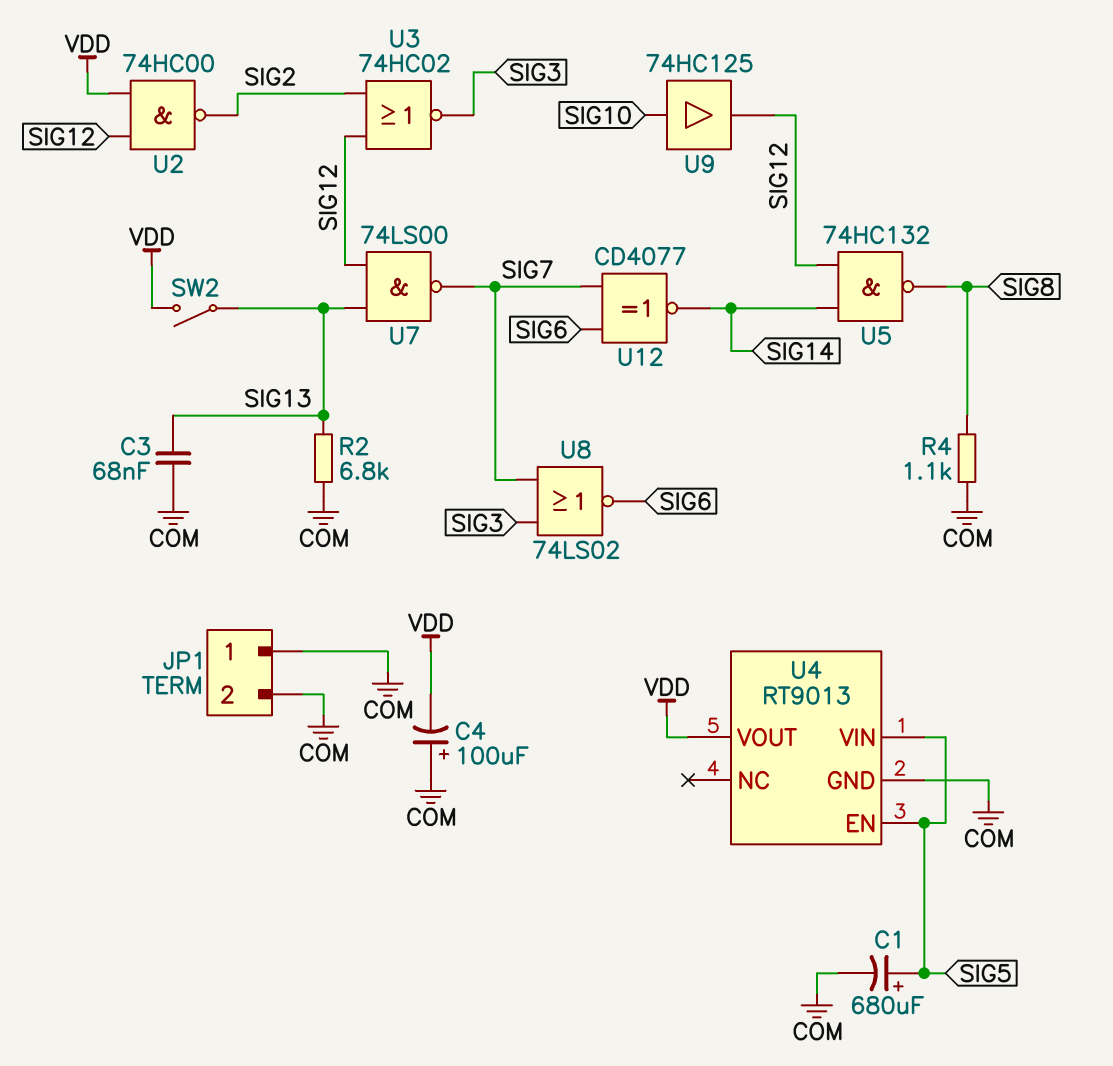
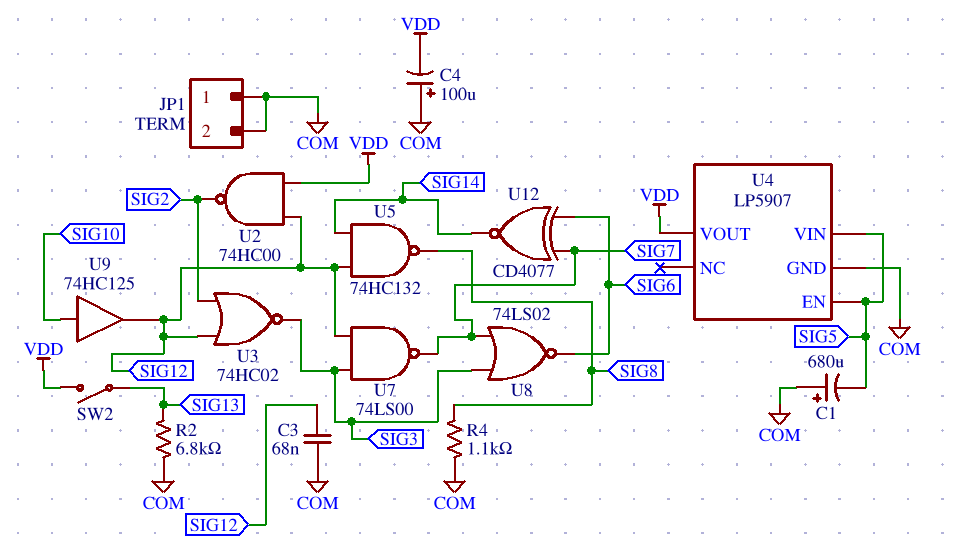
C1: 680uF (plus SIG5, minus COM) -> 680uF (plus COM, minus SIG5)
C3: 68nF (COM, SIG13) -> 68nF (COM, SIG12)
U4: RT9013 -> LP5907
U7: NAND 74LS00 (in SIG12, in SIG13, out SIG7) -> NAND 74LS00 (in SIG3, in SIG12, out SIG7)

